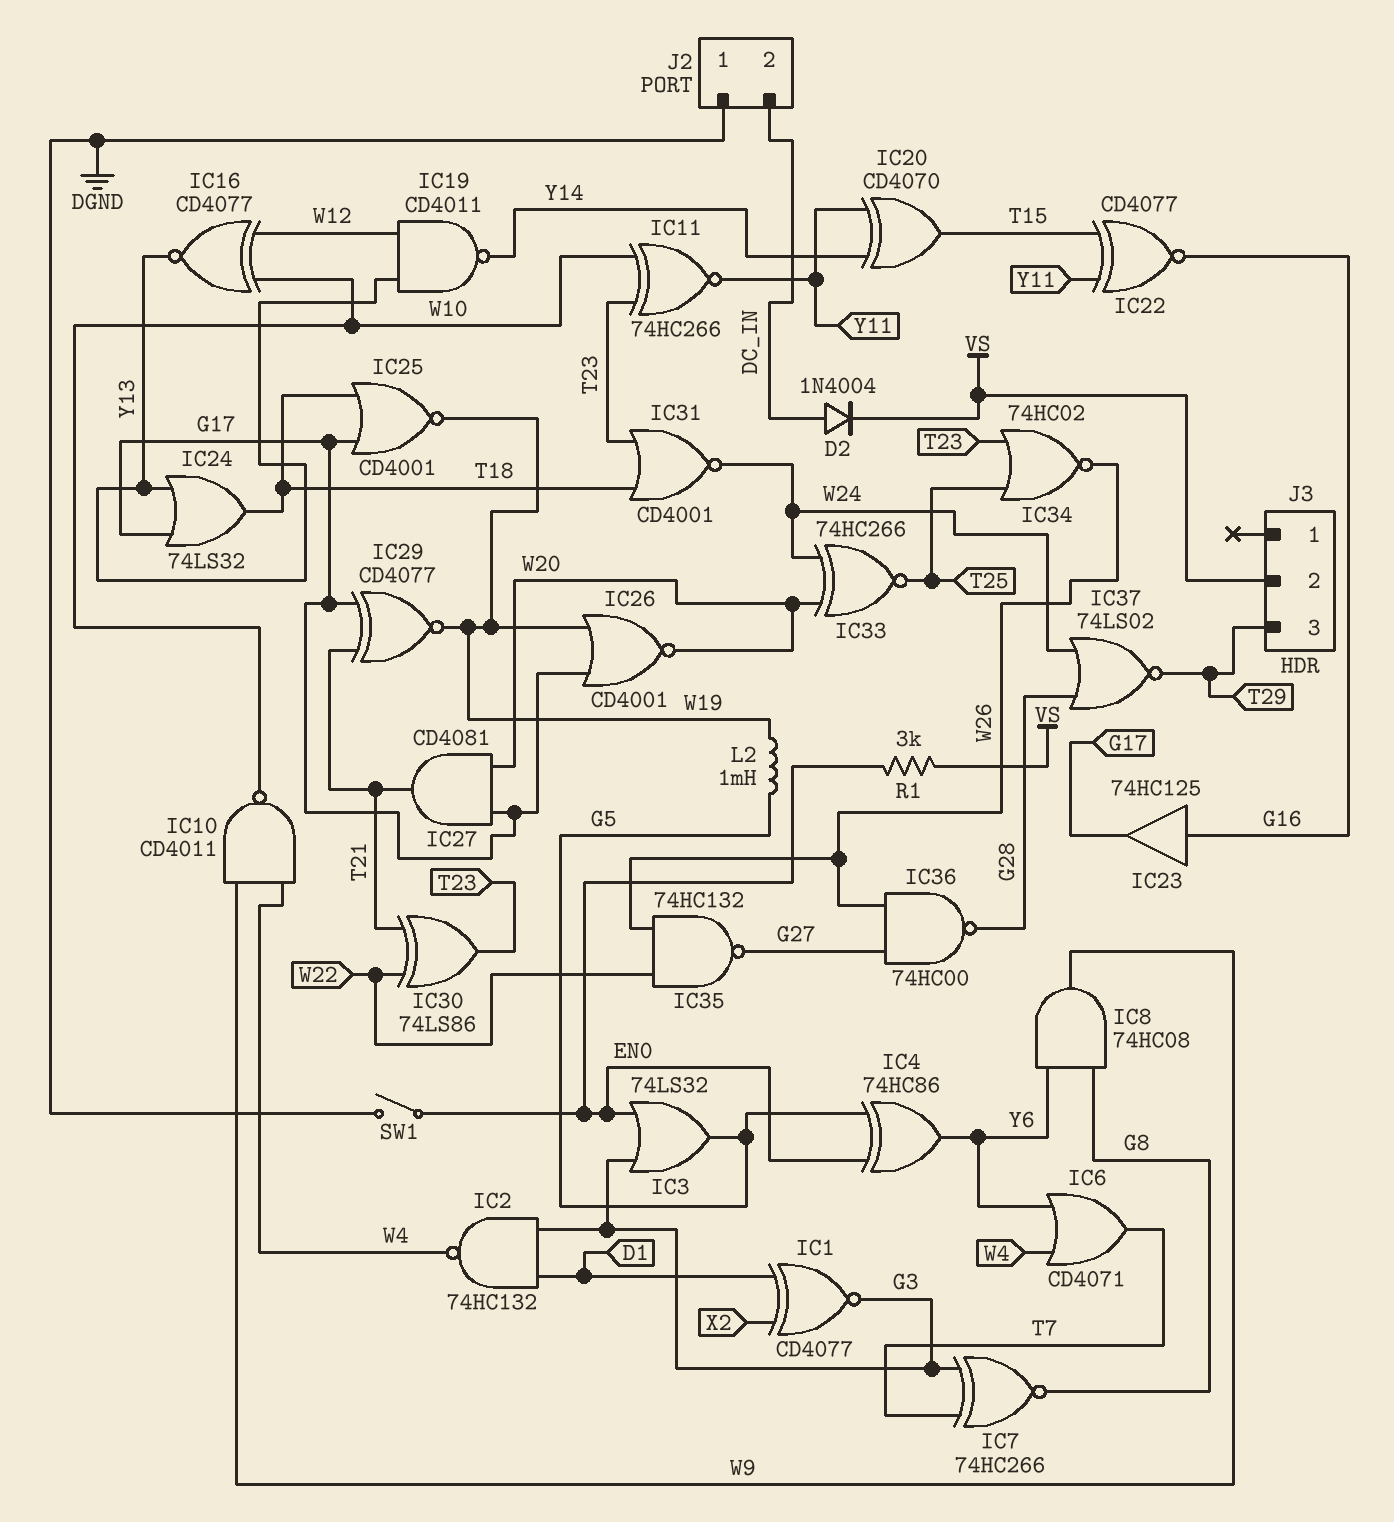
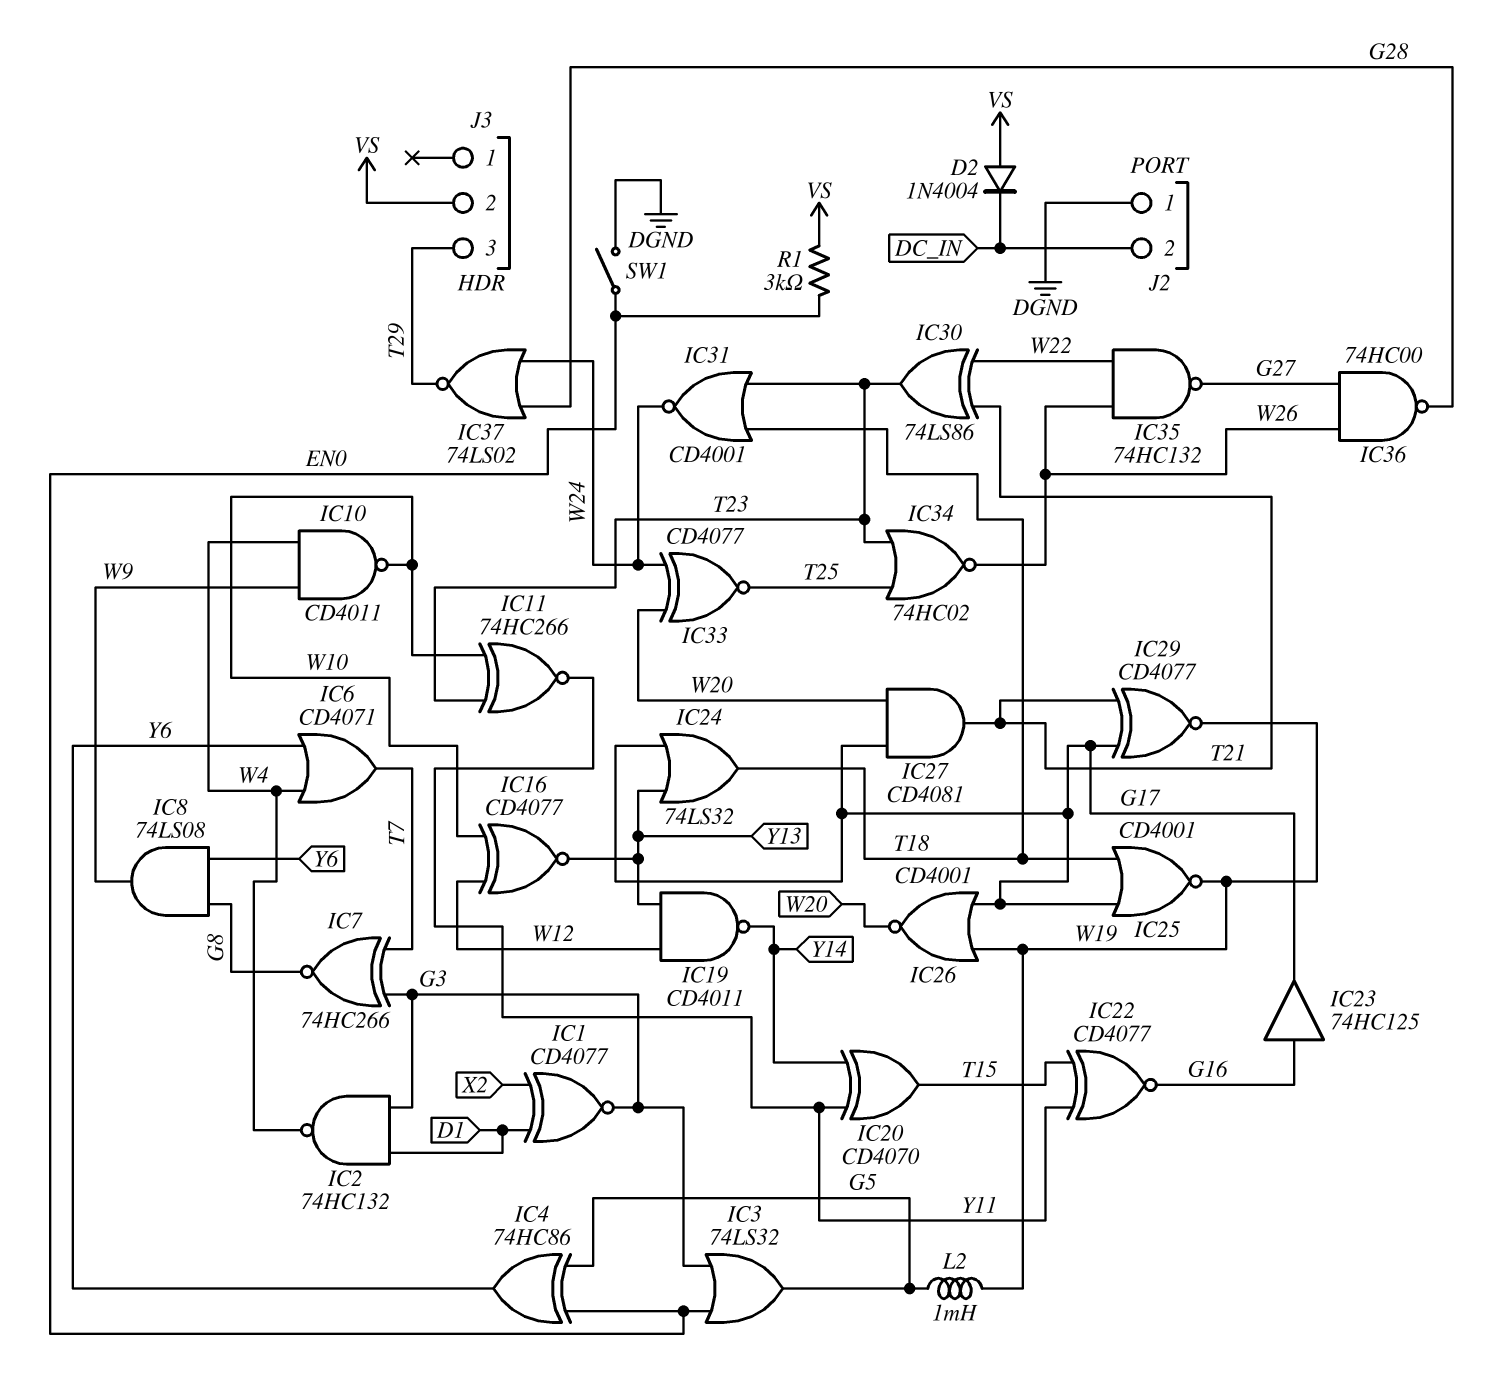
D2: diode 1N4004 (A DC_IN, K VS) -> diode 1N4004 (A VS, K DC_IN)
IC8: AND 74HC08 (in G8, in Y6, out W9) -> AND 74LS08 (in G8, in Y6, out W9)
IC33: XNOR 74HC266 (in W20, in W24, out T25) -> XNOR CD4077 (in W20, in W24, out T25)

